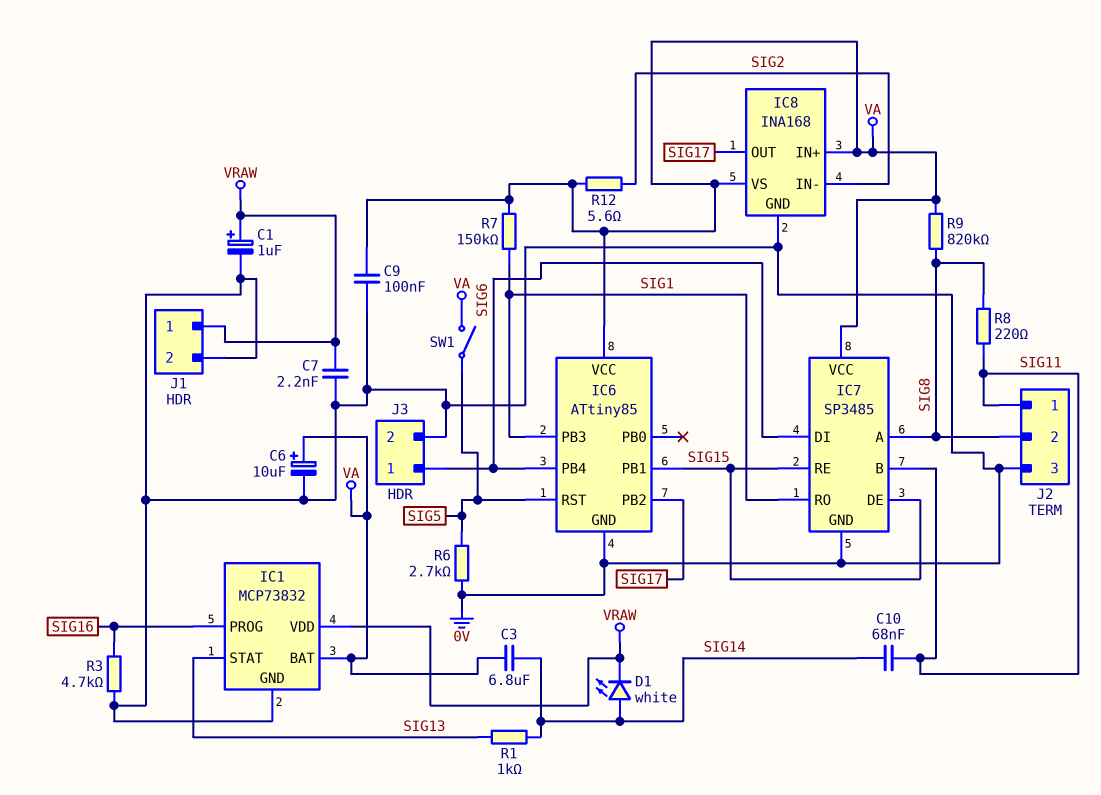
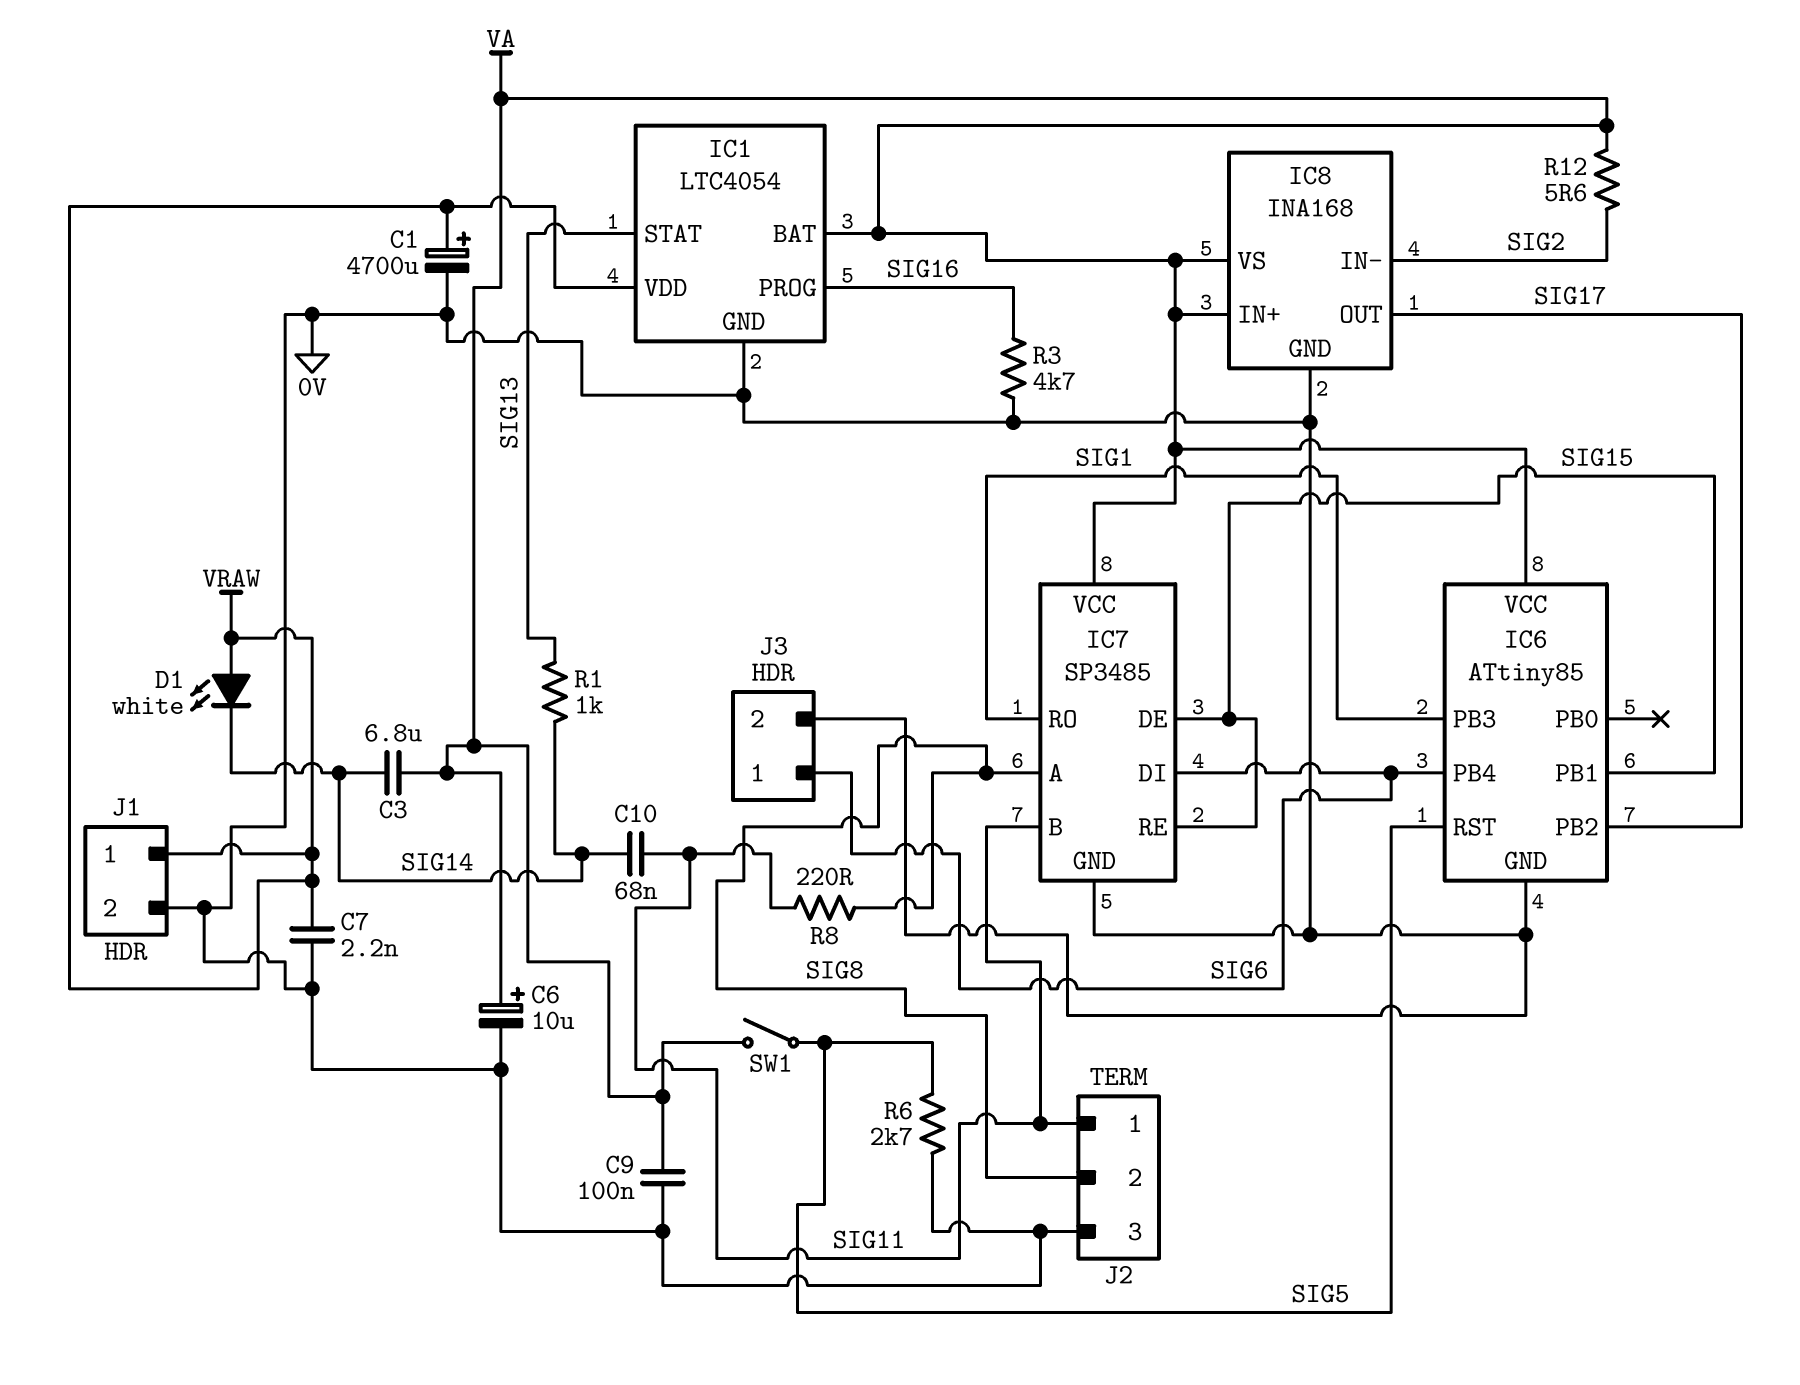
C1: 1uF (plus VRAW, minus 0V) -> 4700uF (plus VRAW, minus 0V)
D1: LED white (A SIG14, K VRAW) -> LED white (A VRAW, K SIG14)
IC1: MCP73832 -> LTC4054
R7: 150k (SIG1, VA) -> none
R9: 820k (SIG8, VA) -> none

